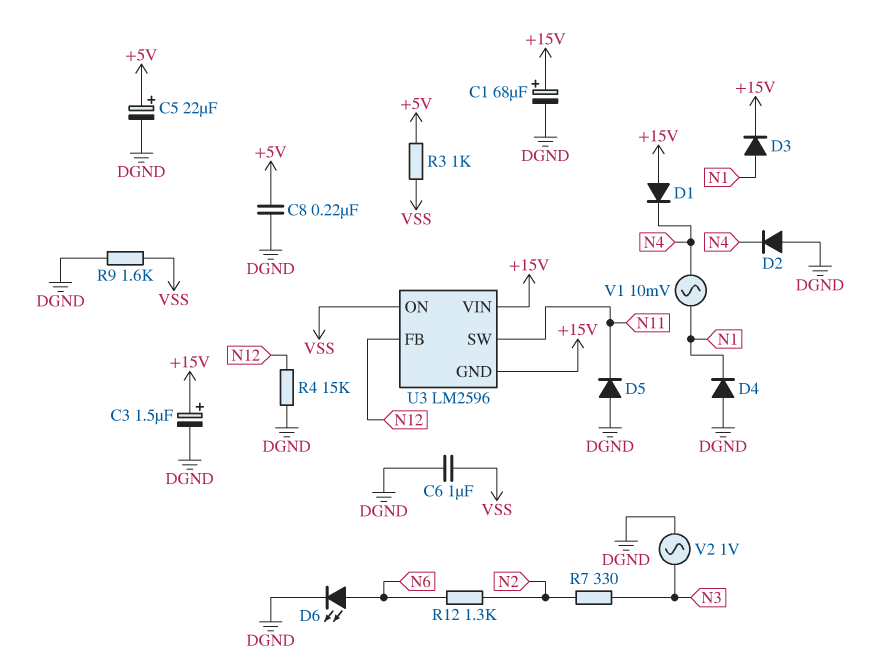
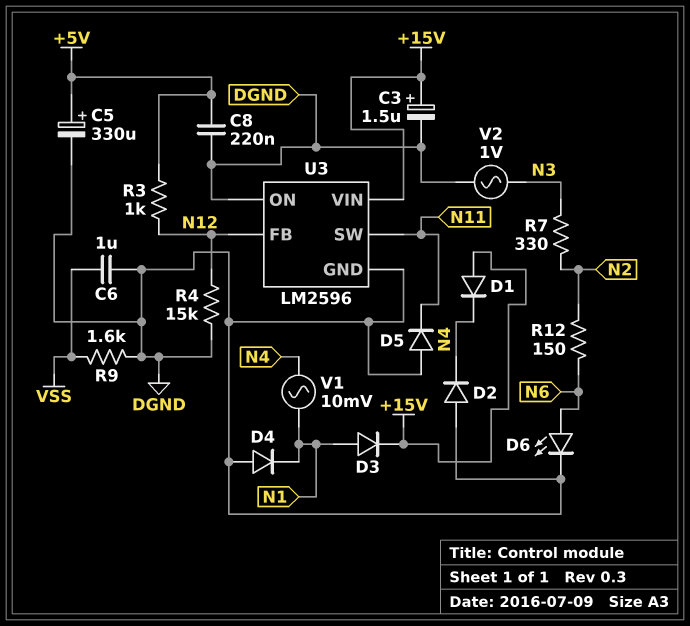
C1: 68uF (plus +15V, minus DGND) -> none
C5: 22uF (plus +5V, minus DGND) -> 330uF (plus +5V, minus DGND)
R3: 1k (+5V, VSS) -> 1k (+5V, N12)
R12: 1.3k (N2, N6) -> 150 (N2, N6)
U3 pin GND: +15V -> DGND
U3 pin ON: VSS -> DGND

